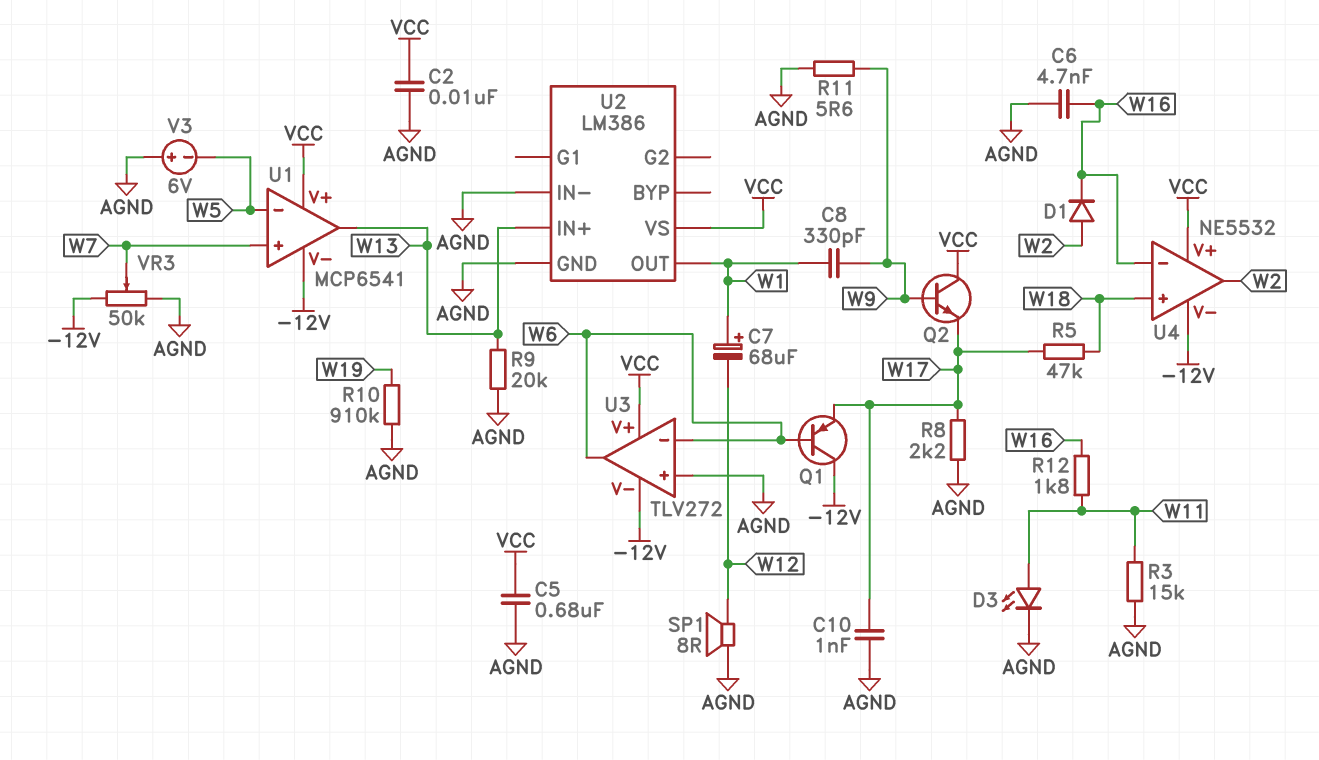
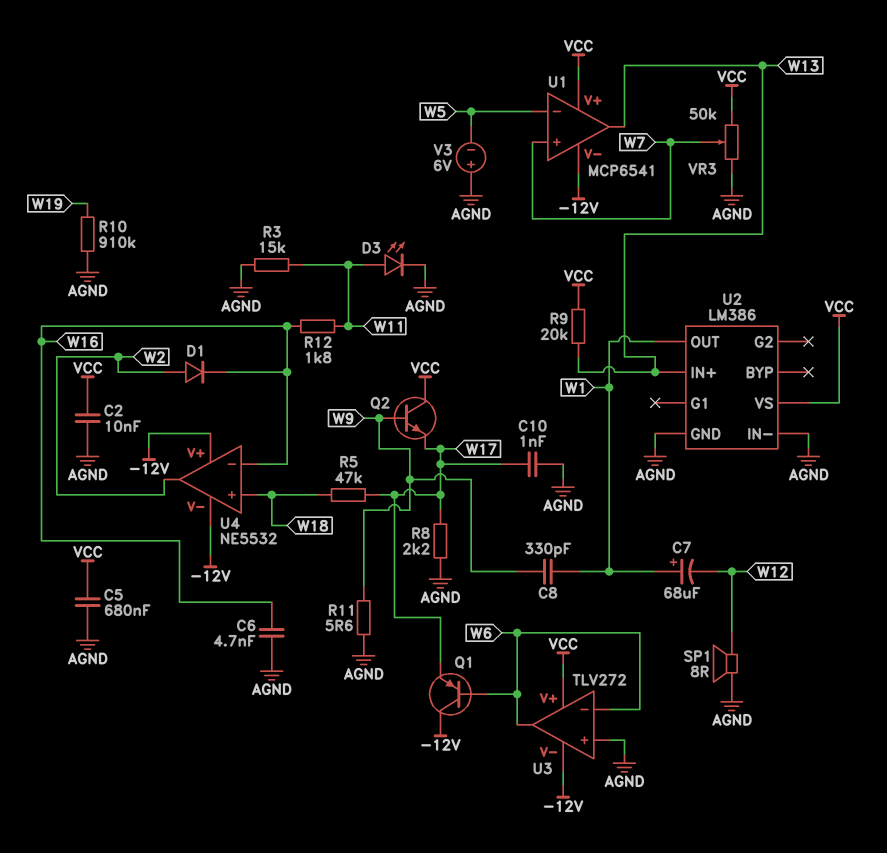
R9: 20k (AGND, W13) -> 20k (VCC, W13)
U4 pin V+: VCC -> -12V
VR3: 50k (-12V, AGND, wiper W7) -> 50k (AGND, VCC, wiper W7)

